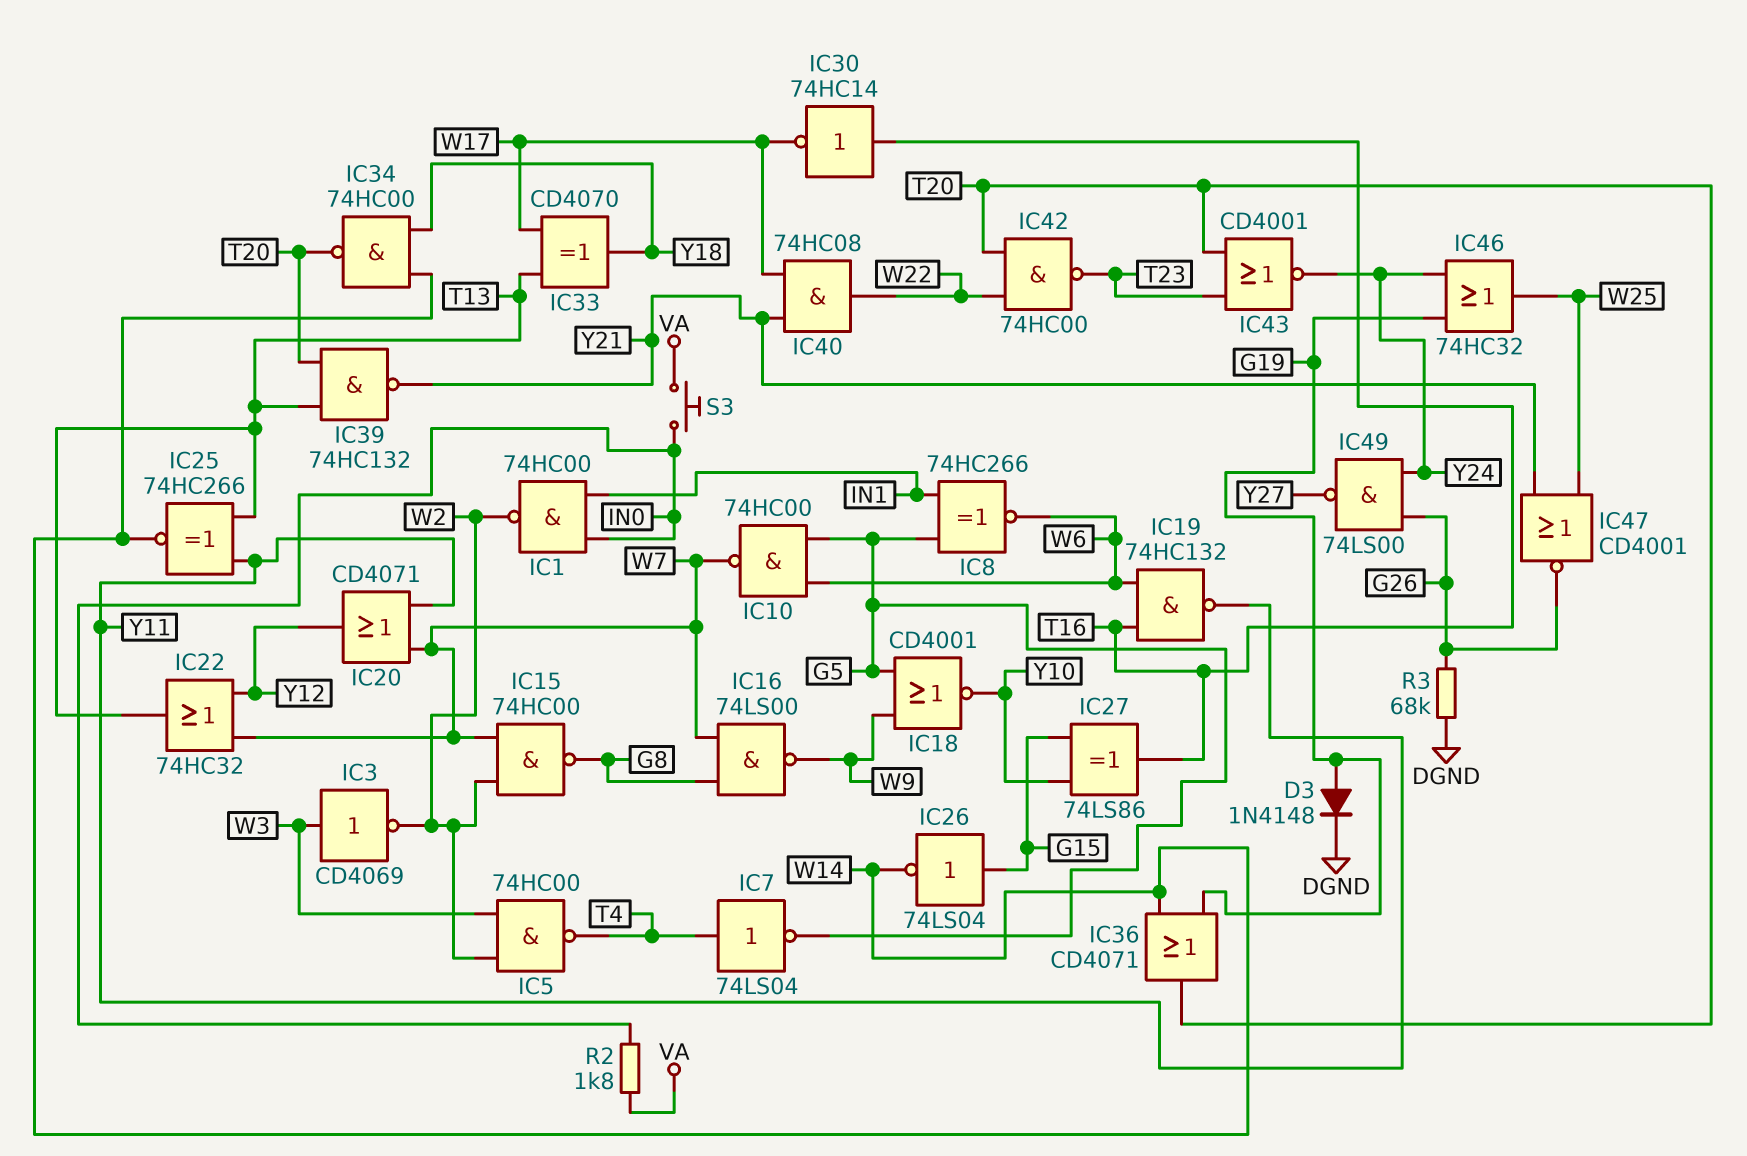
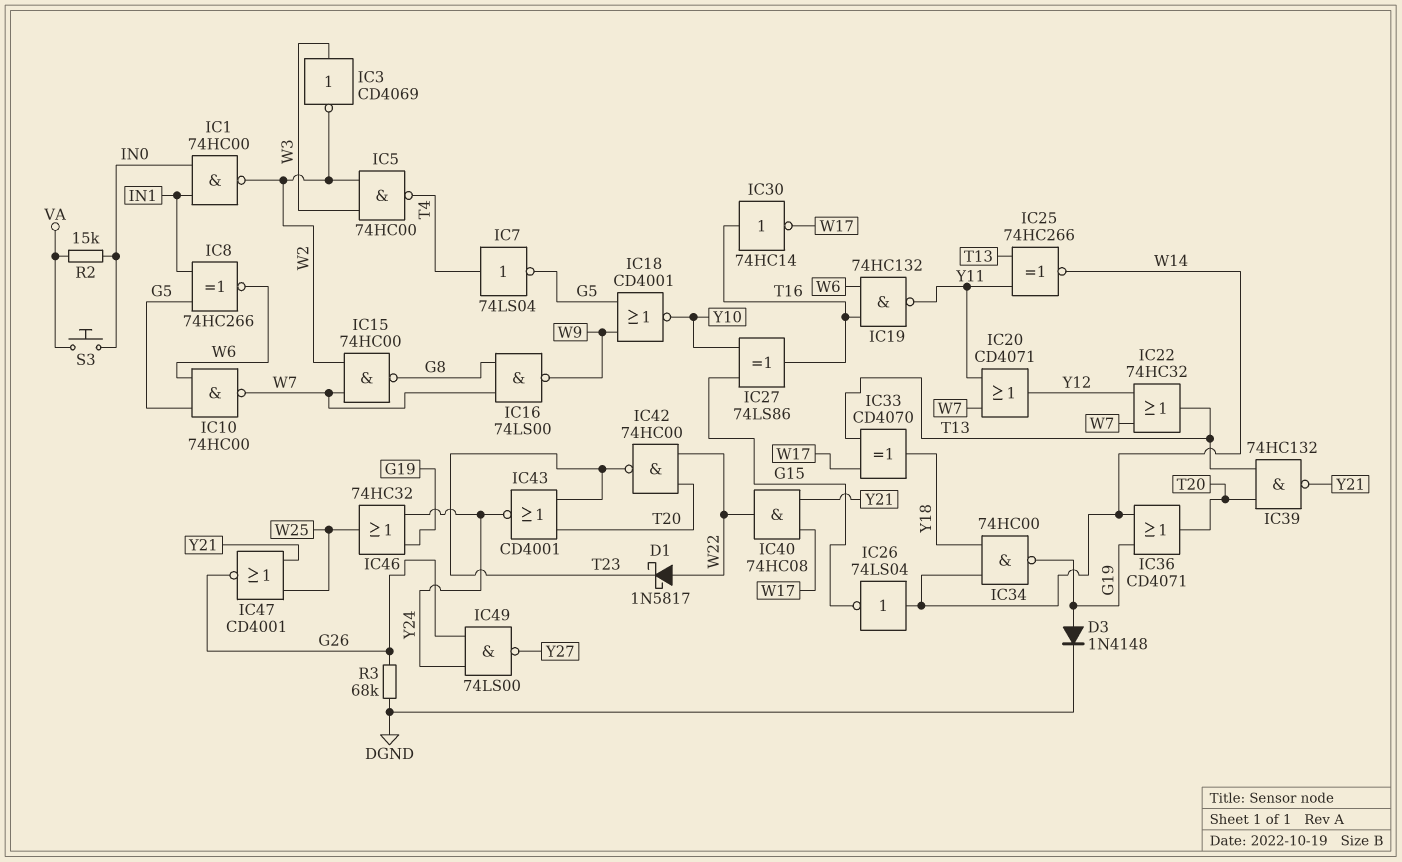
D1: none -> schottky 1N5817 (A W22, K T23)
IC26: NOT 74LS04 (in G15, out W14) -> NOT 74LS04 (in W14, out G15)
IC34: NAND 74HC00 (in W14, in Y18, out T20) -> NAND 74HC00 (in W14, in Y18, out G19)
R2: 1.8k (IN0, VA) -> 15k (IN0, VA)

